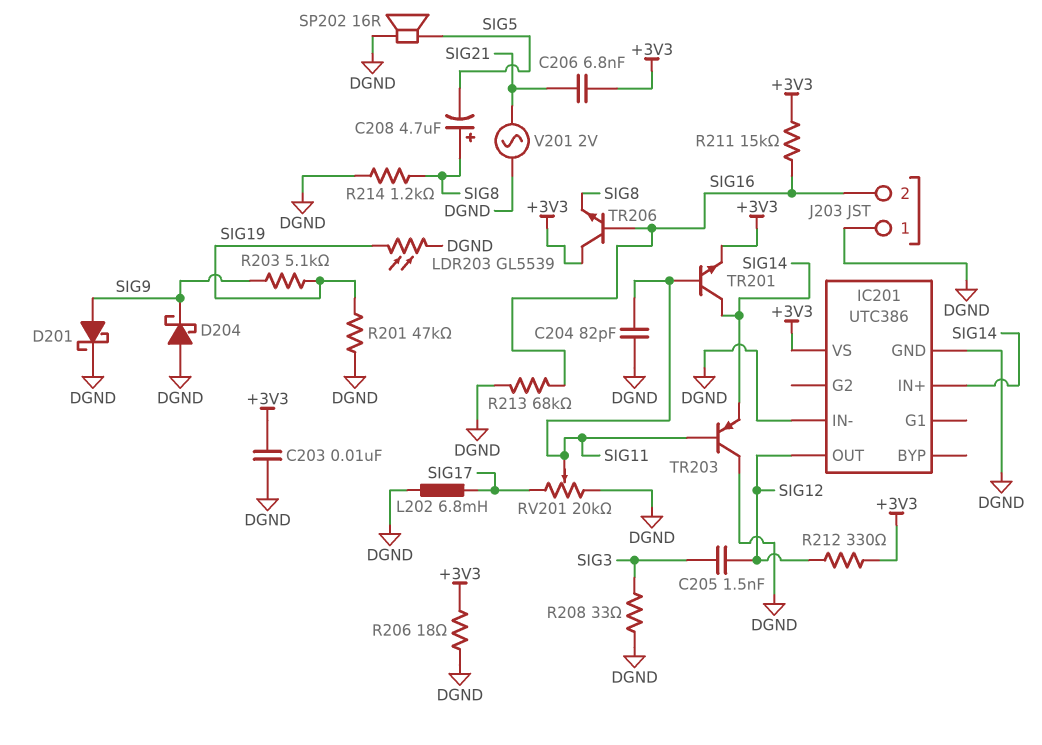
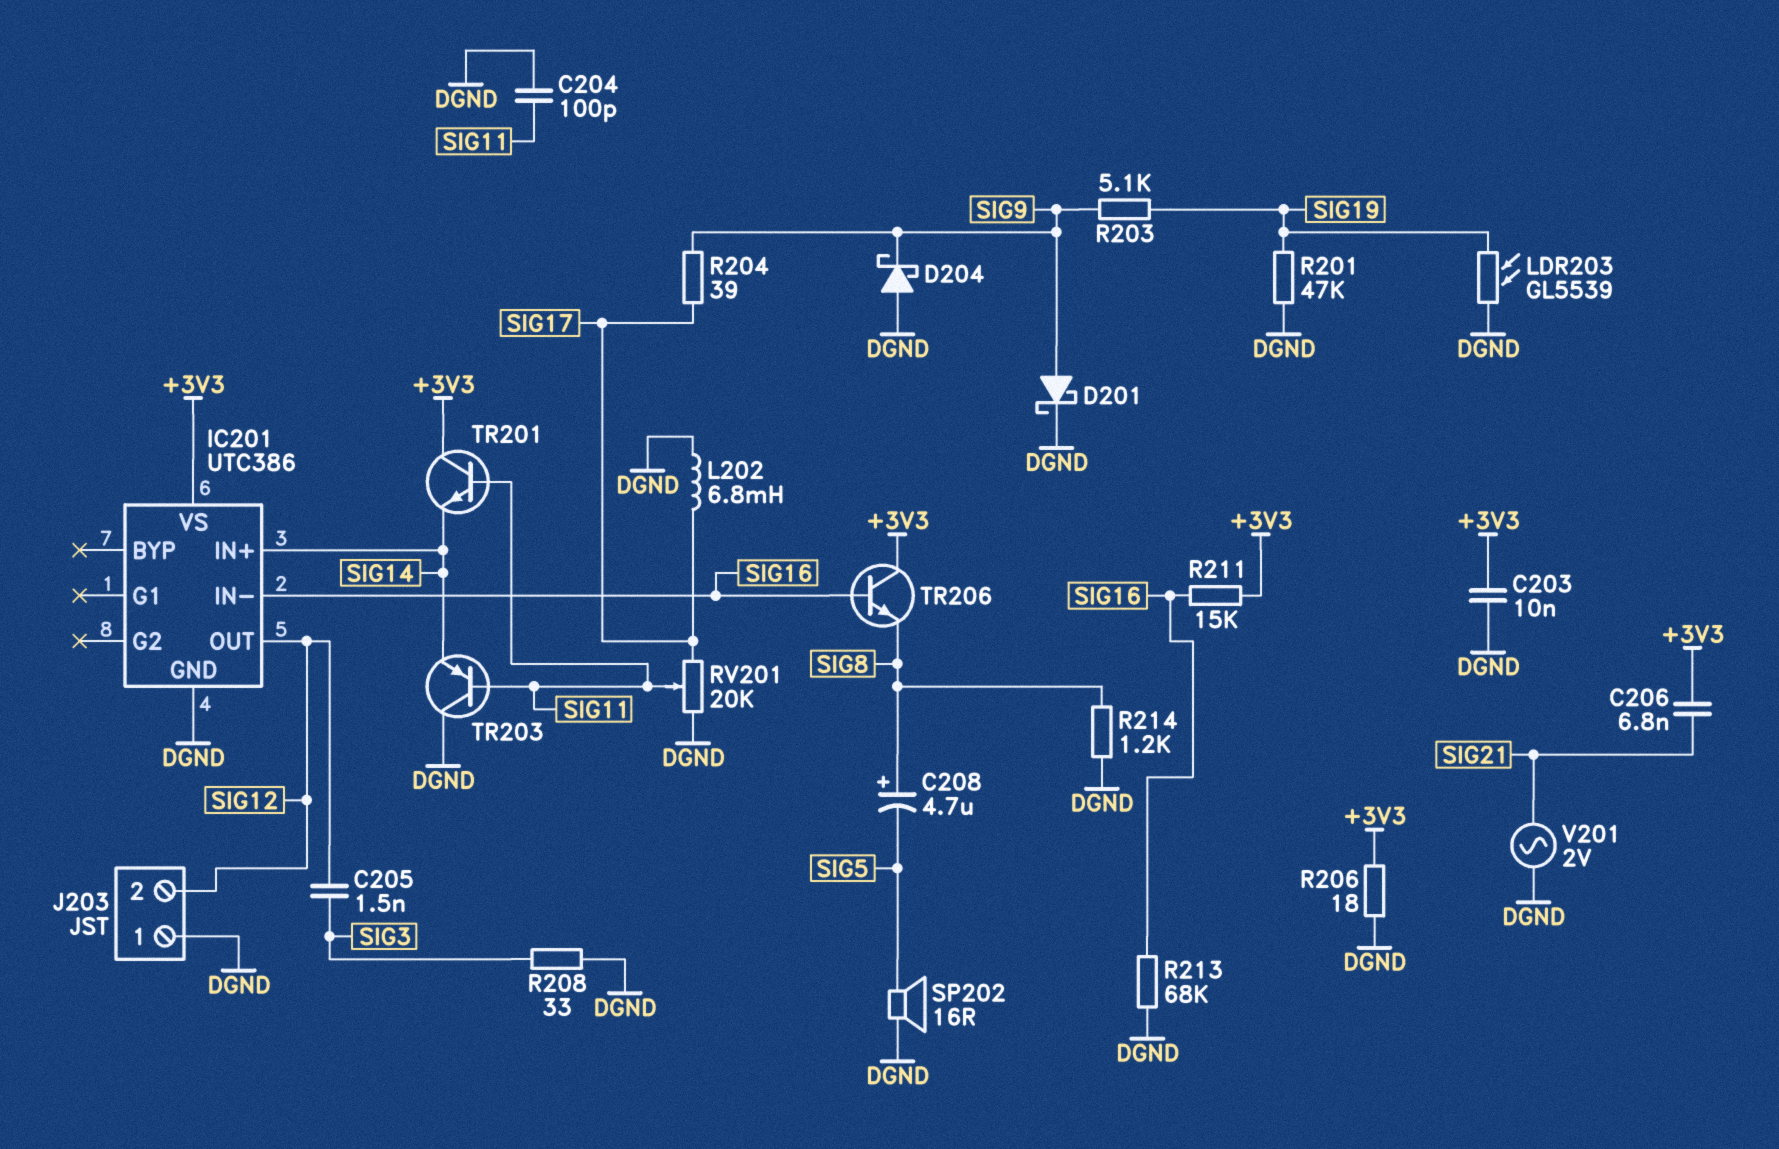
C204: 82pF (DGND, SIG11) -> 100pF (DGND, SIG11)
IC201 pin IN-: DGND -> SIG16
J203 pin 2: SIG16 -> SIG12
R204: none -> 39 (SIG9, SIG17)
R212: 330 (+3V3, SIG12) -> none
TR201: NPN (B SIG11, C SIG14, E +3V3) -> NPN (B SIG11, C +3V3, E SIG14)

